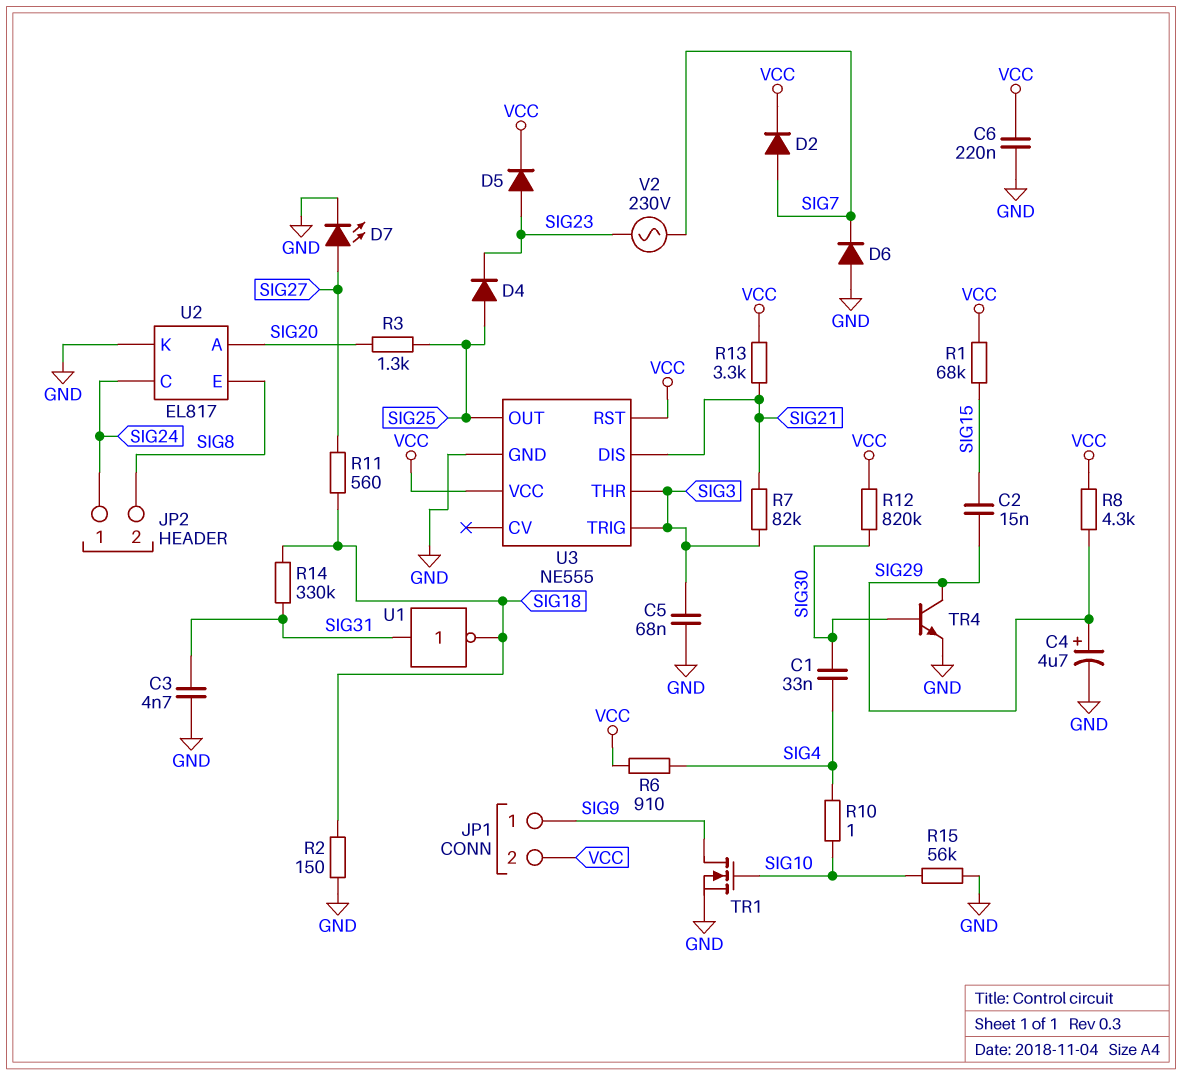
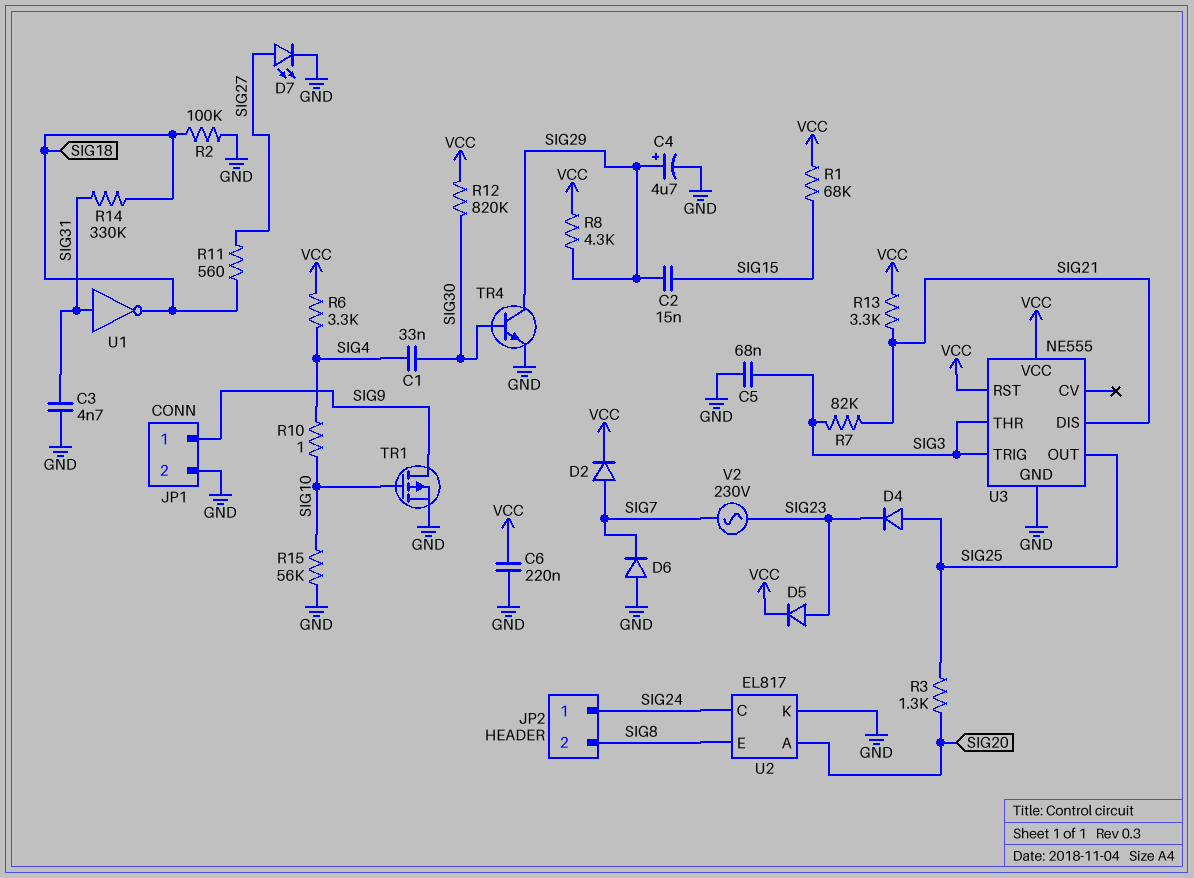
JP1 pin 2: VCC -> GND
R2: 150 (GND, SIG18) -> 100k (GND, SIG18)
R6: 910 (SIG4, VCC) -> 3.3k (SIG4, VCC)
TR1: NMOS (G SIG10, D SIG9, S GND) -> PMOS (G SIG10, D SIG9, S GND)

